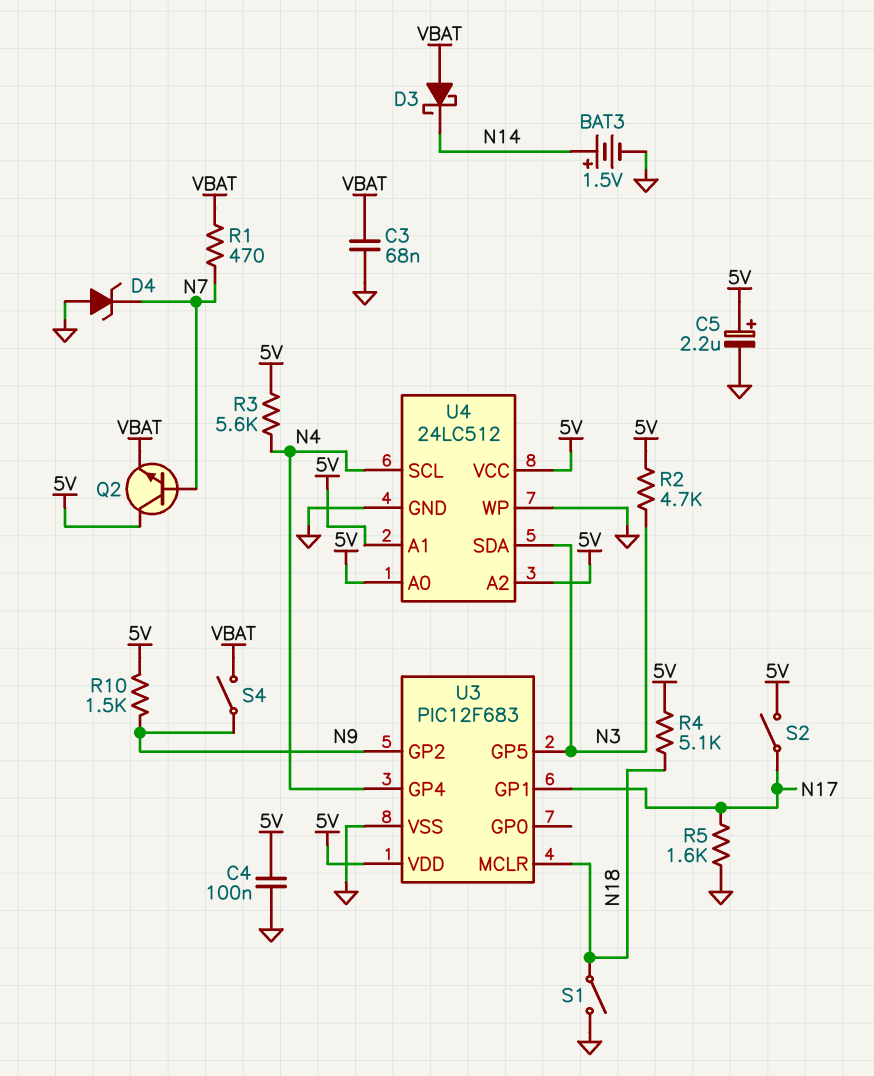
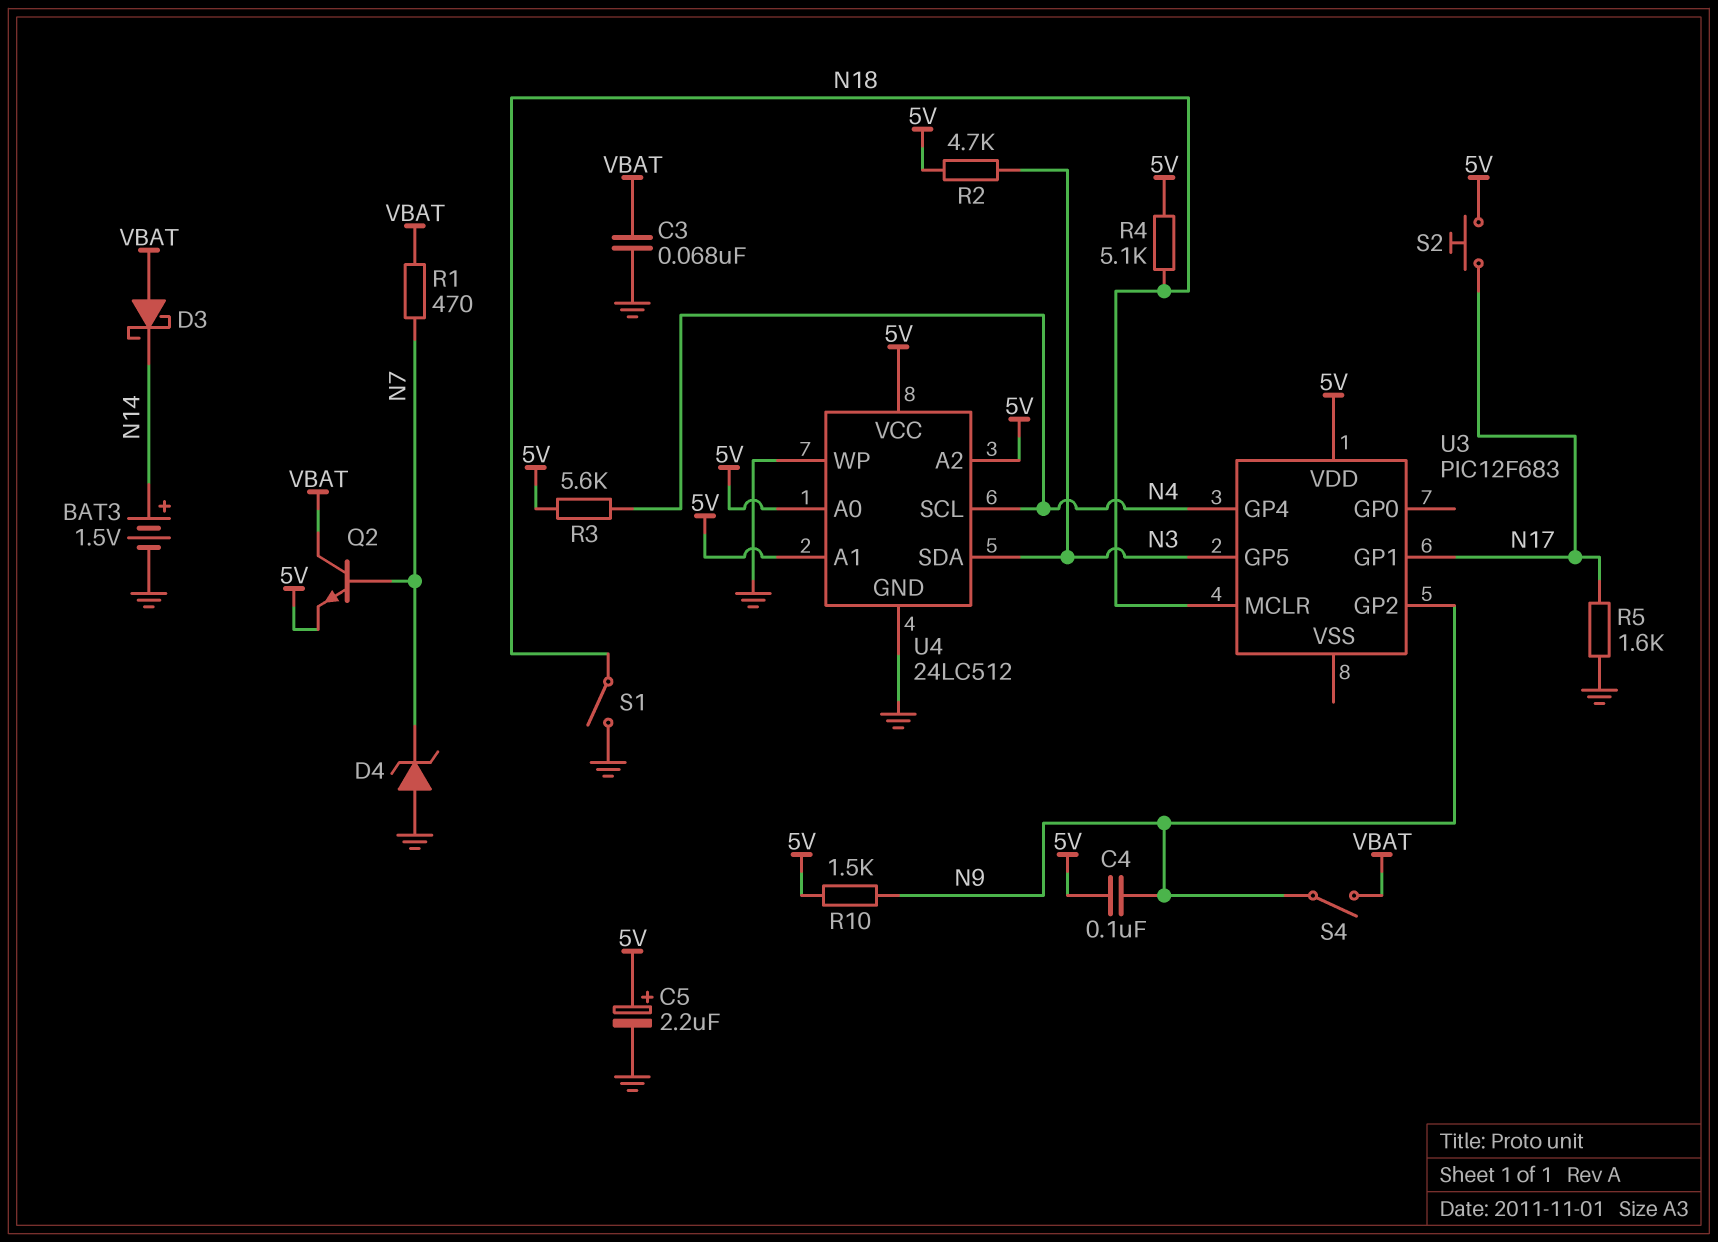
C4: 100nF (5V, GND) -> 100nF (5V, N9)
Q2: NPN (B N7, C 5V, E VBAT) -> NPN (B N7, C VBAT, E 5V)
S2: switch (5V, N17) -> button (5V, N17)
U3 pin VSS: GND -> none

